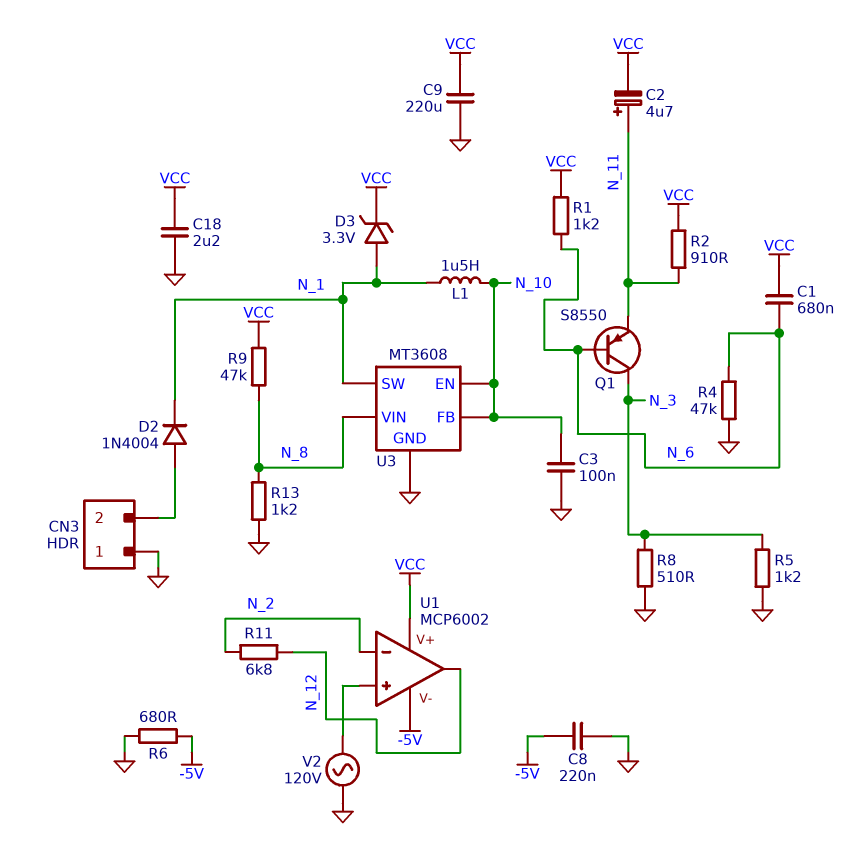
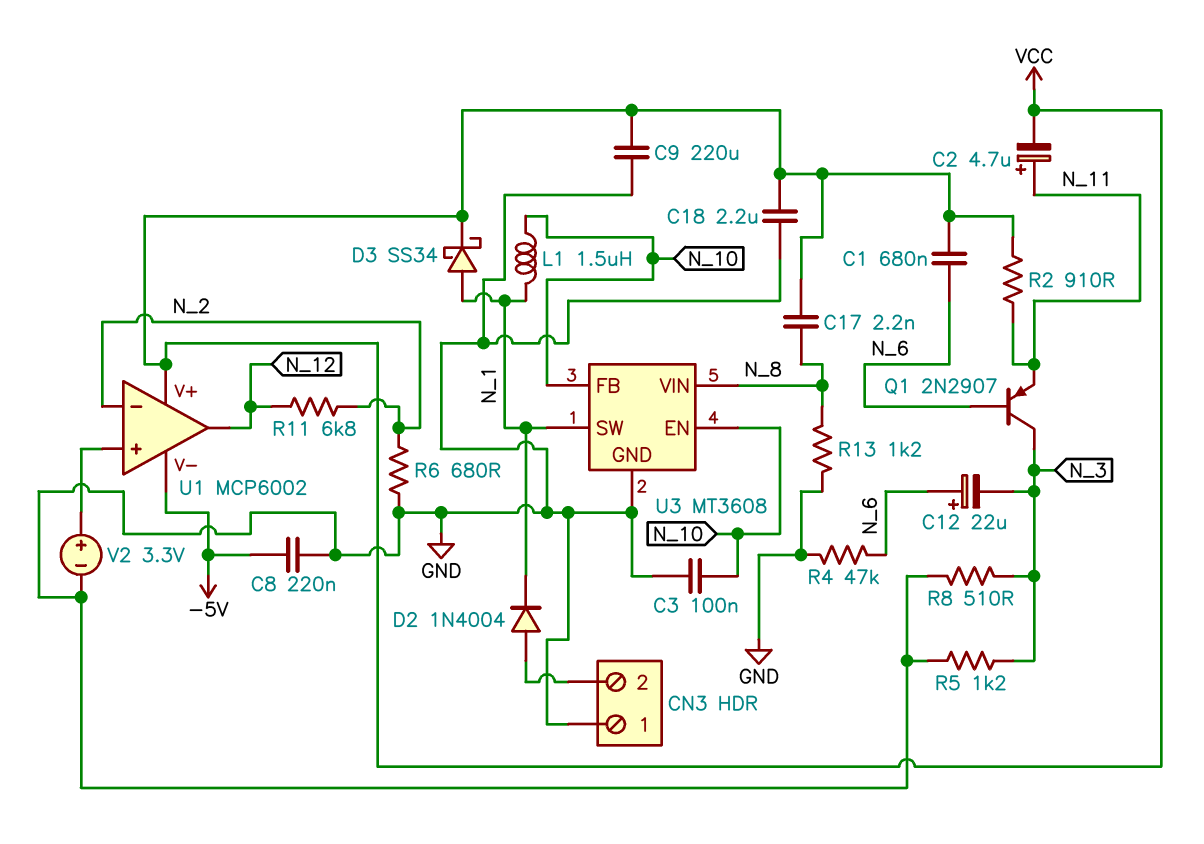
C12: none -> 22uF (plus N_6, minus N_3)
C17: none -> 2.2nF (N_8, VCC)
D3: zener 3.3V (A N_1, K VCC) -> schottky SS34 (A N_1, K VCC)
Q1: PNP S8550 (B N_6, C N_3, E N_11) -> PNP 2N2907 (B N_6, C N_3, E N_11)
R1: 1.2k (N_6, VCC) -> none
R6: 680 (-5V, GND) -> 680 (GND, N_2)
R9: 47k (N_8, VCC) -> none
V2: AC 120V (GND, U1/in+) -> 3.3V (plus U1/in+, minus GND)

